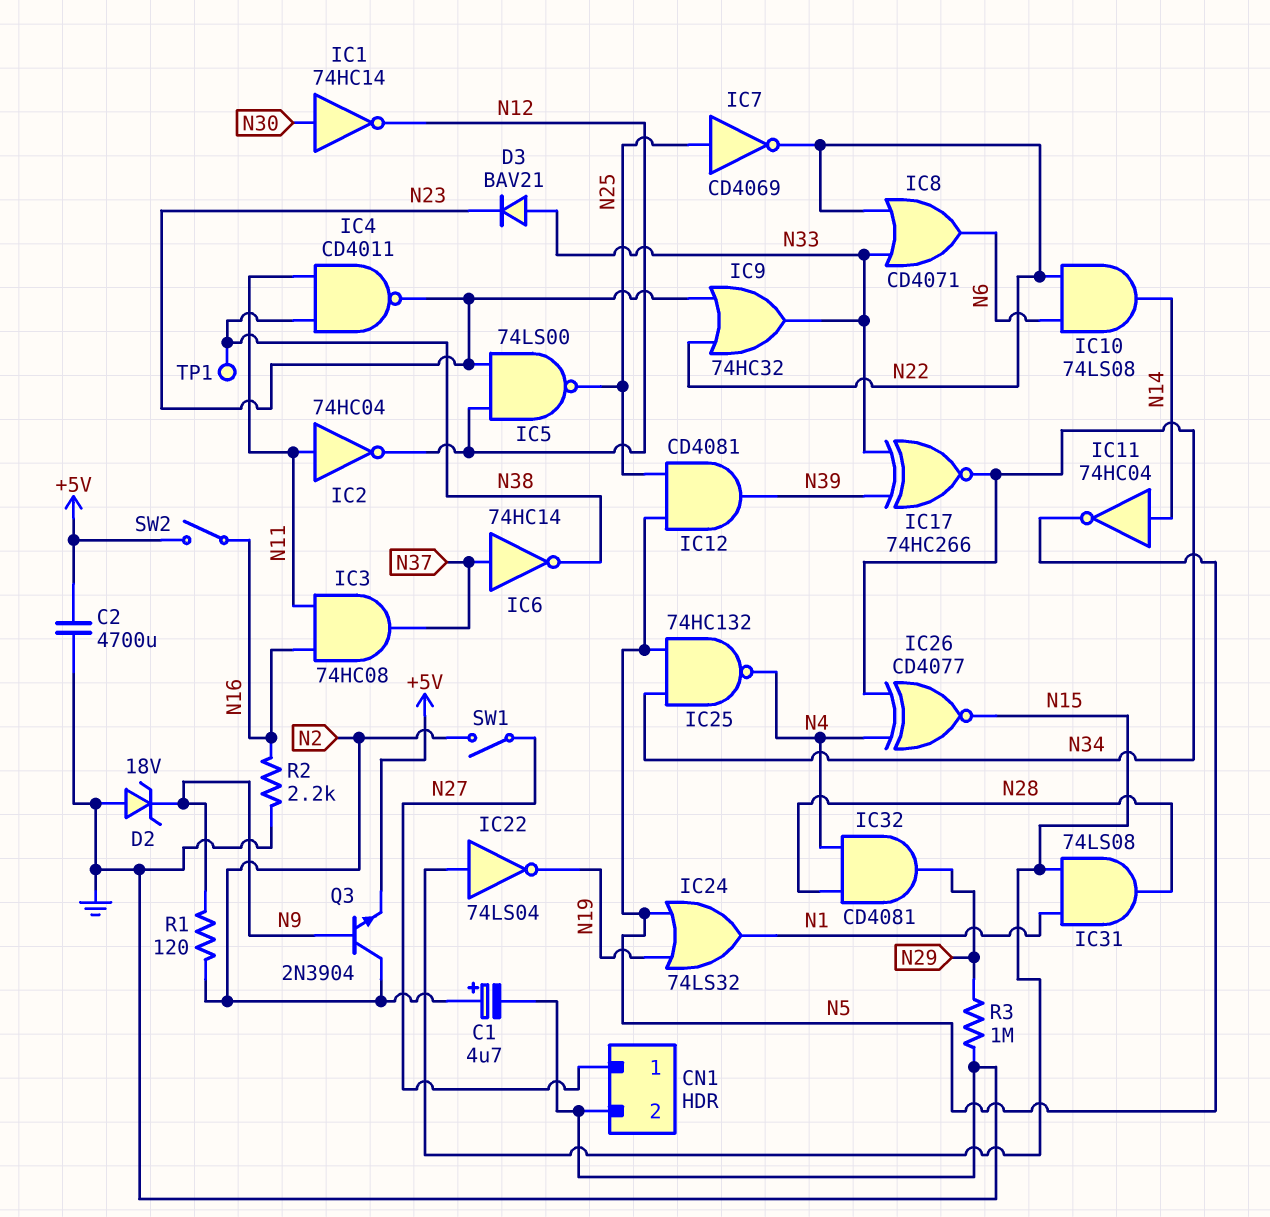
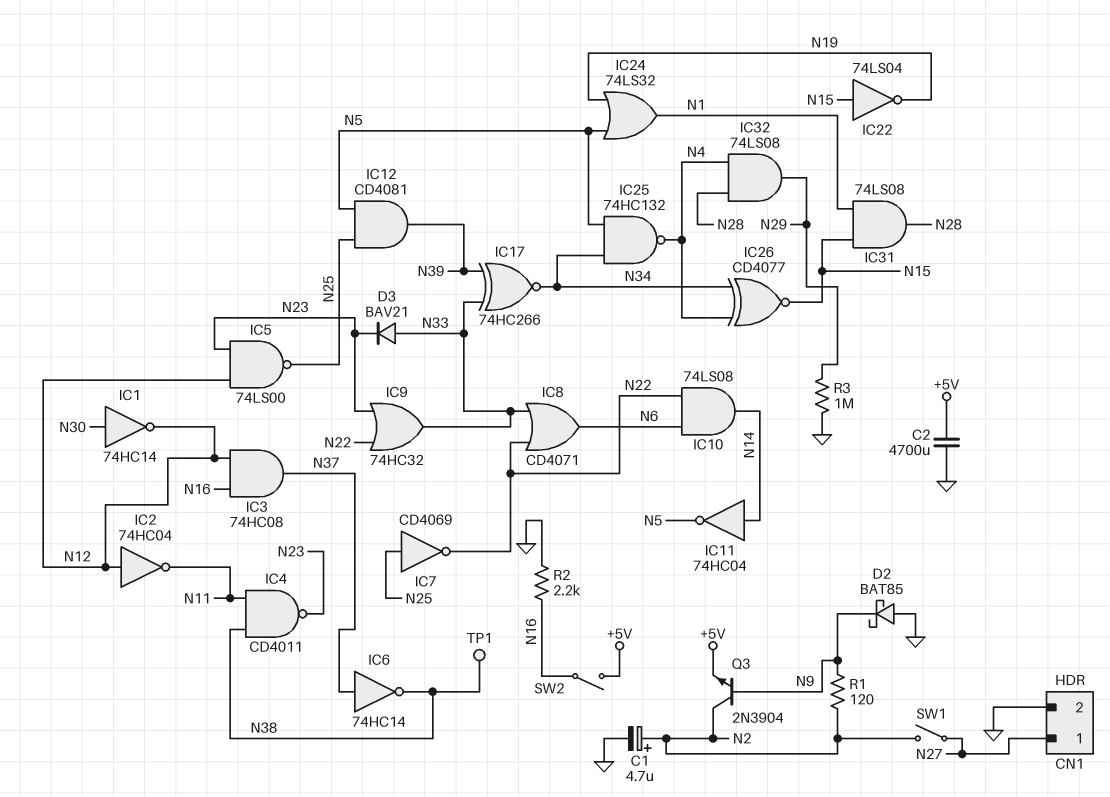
D2: zener 18V (A GND, K N9) -> schottky BAT85 (A GND, K N9)
IC2: NOT 74HC04 (in N11, out N12) -> NOT 74HC04 (in N12, out N11)
IC3: AND 74HC08 (in N11, in N16, out N37) -> AND 74HC08 (in N12, in N16, out N37)
IC32: AND CD4081 (in N4, in N28, out N29) -> AND 74LS08 (in N4, in N28, out N29)

